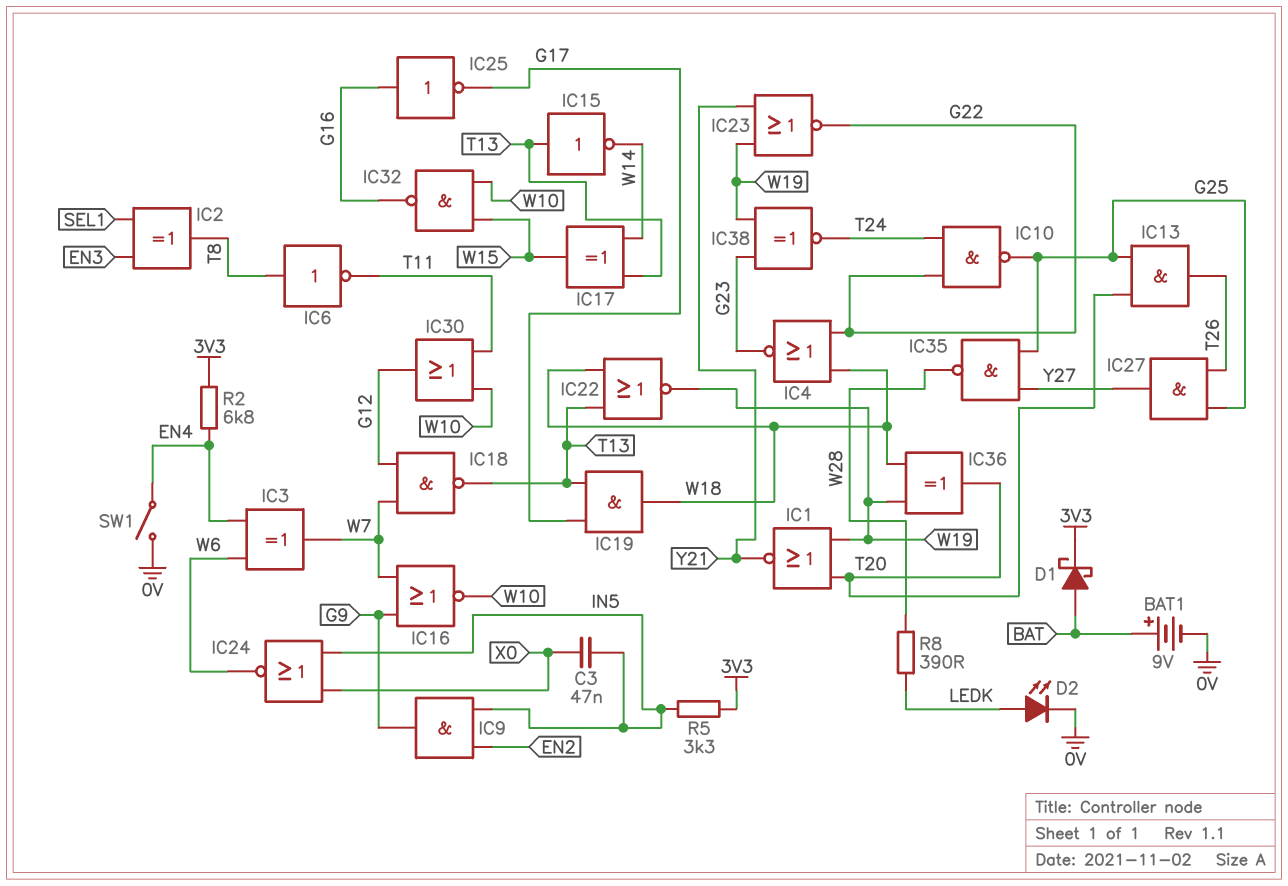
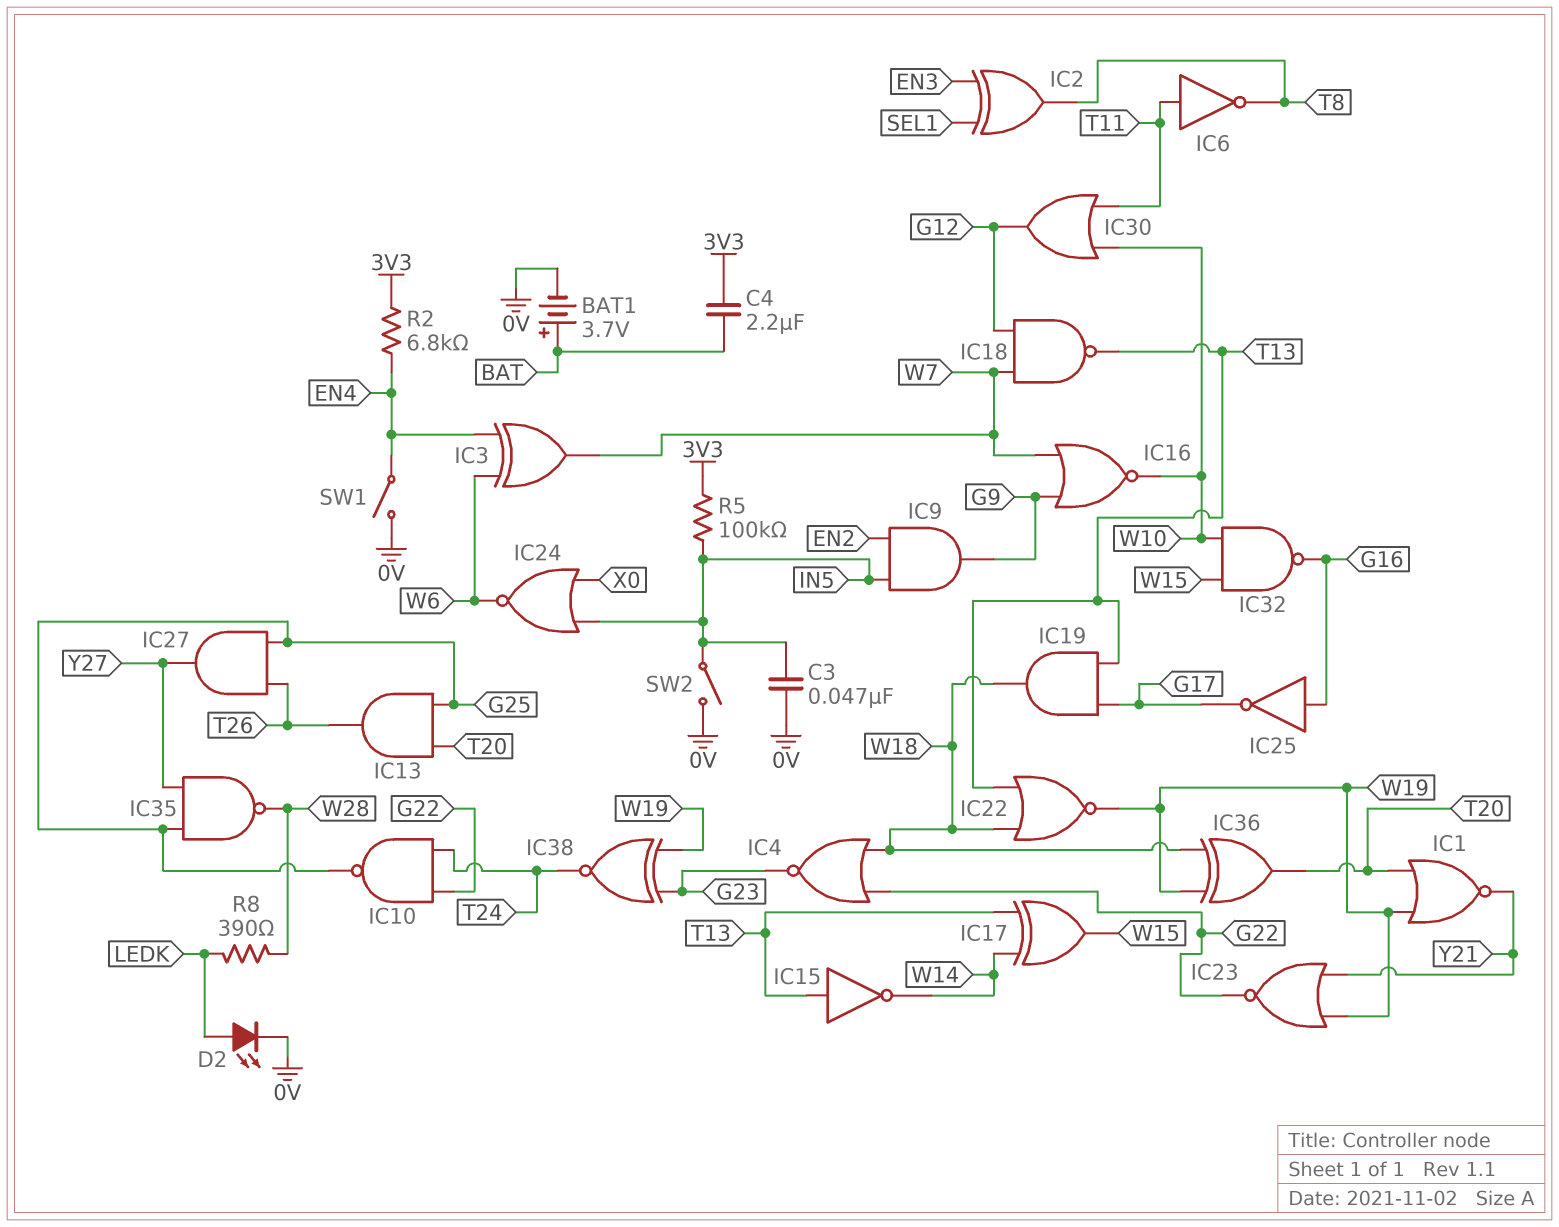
BAT1: 9V (plus BAT, minus 0V) -> 3.7V (plus BAT, minus 0V)
C3: 47nF (IN5, X0) -> 47nF (0V, IN5)
C4: none -> 2.2uF (3V3, BAT)
D1: schottky (A BAT, K 3V3) -> none
IC6: NOT (in T8, out T11) -> NOT (in T11, out T8)
R5: 3.3k (3V3, IN5) -> 100k (3V3, IN5)
SW2: none -> switch (0V, IN5)

